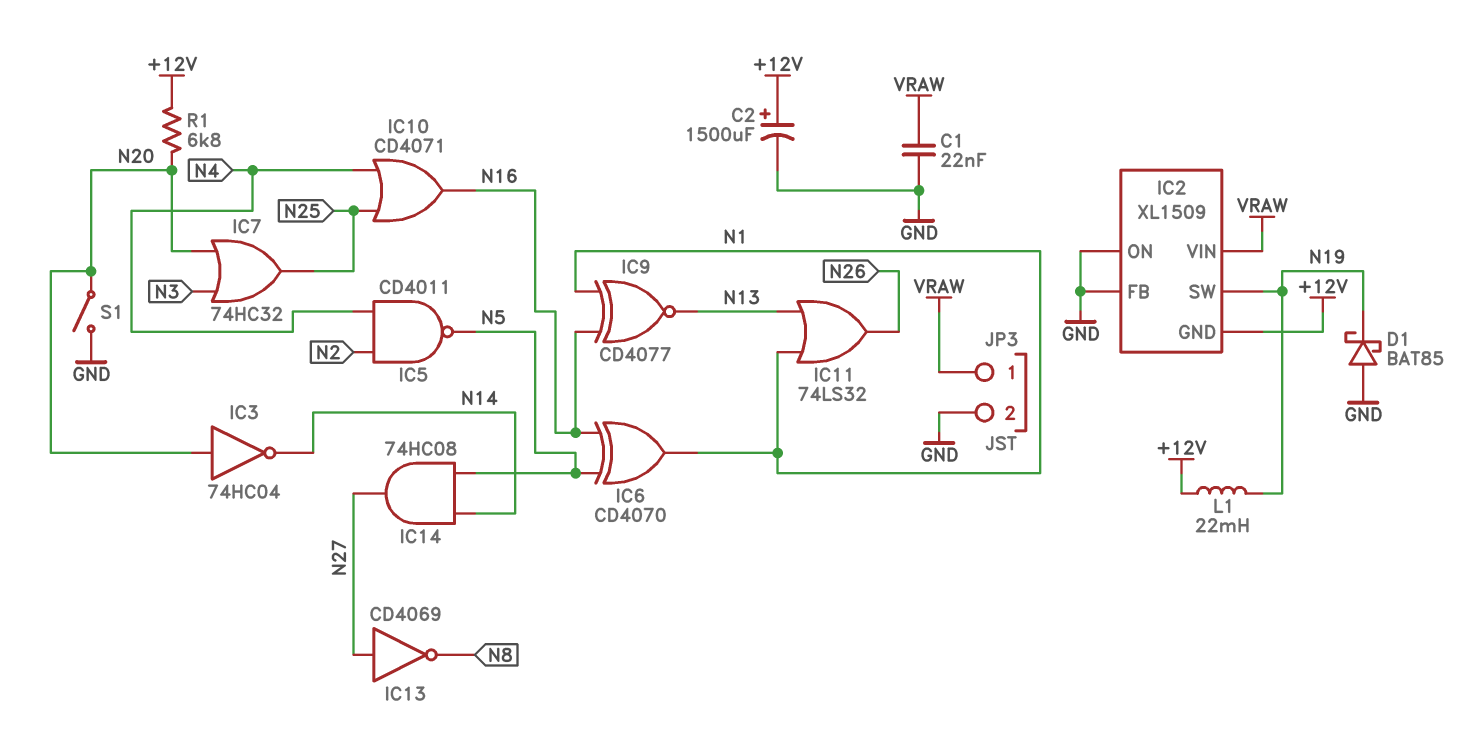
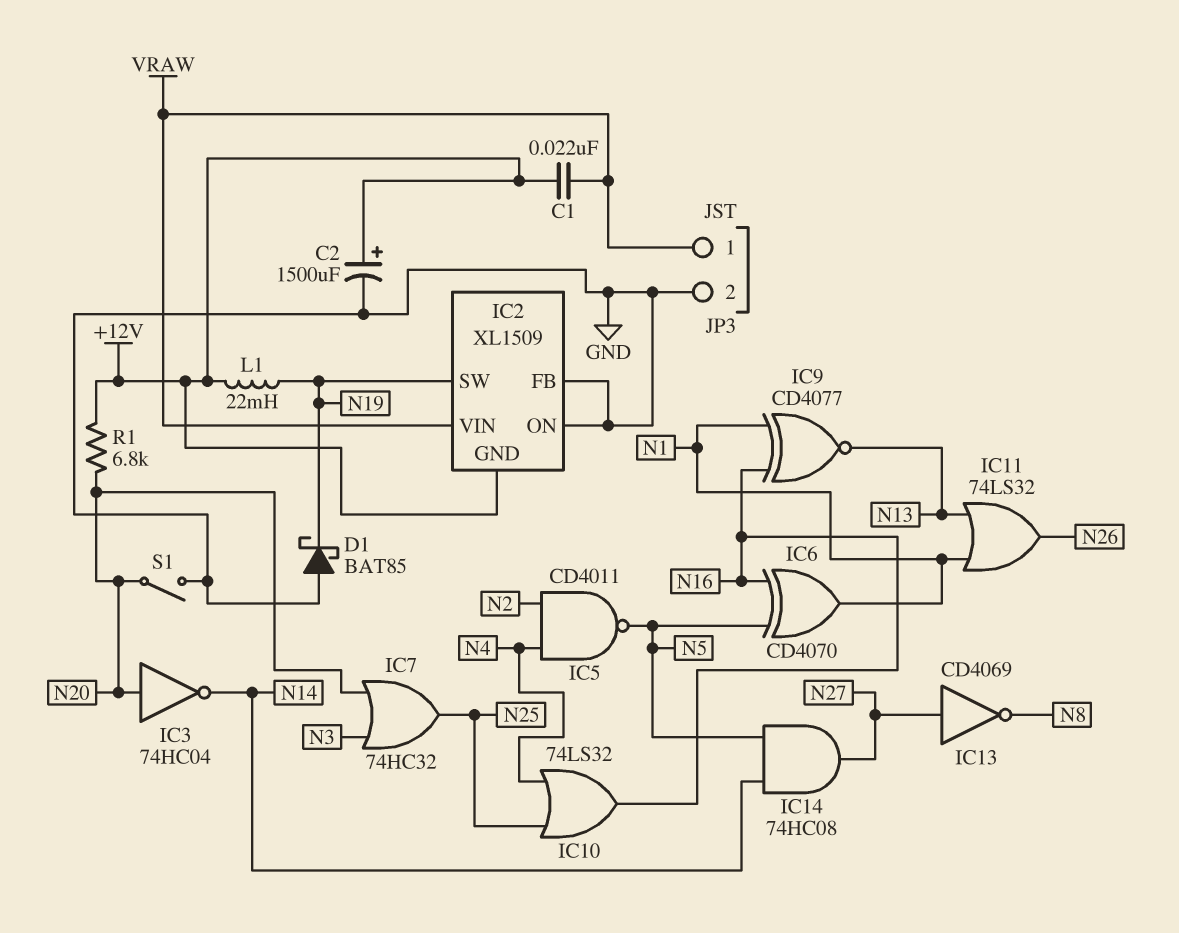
C1: 22nF (GND, VRAW) -> 22nF (+12V, VRAW)
IC10: OR CD4071 (in N4, in N25, out N16) -> OR 74LS32 (in N4, in N25, out N16)

